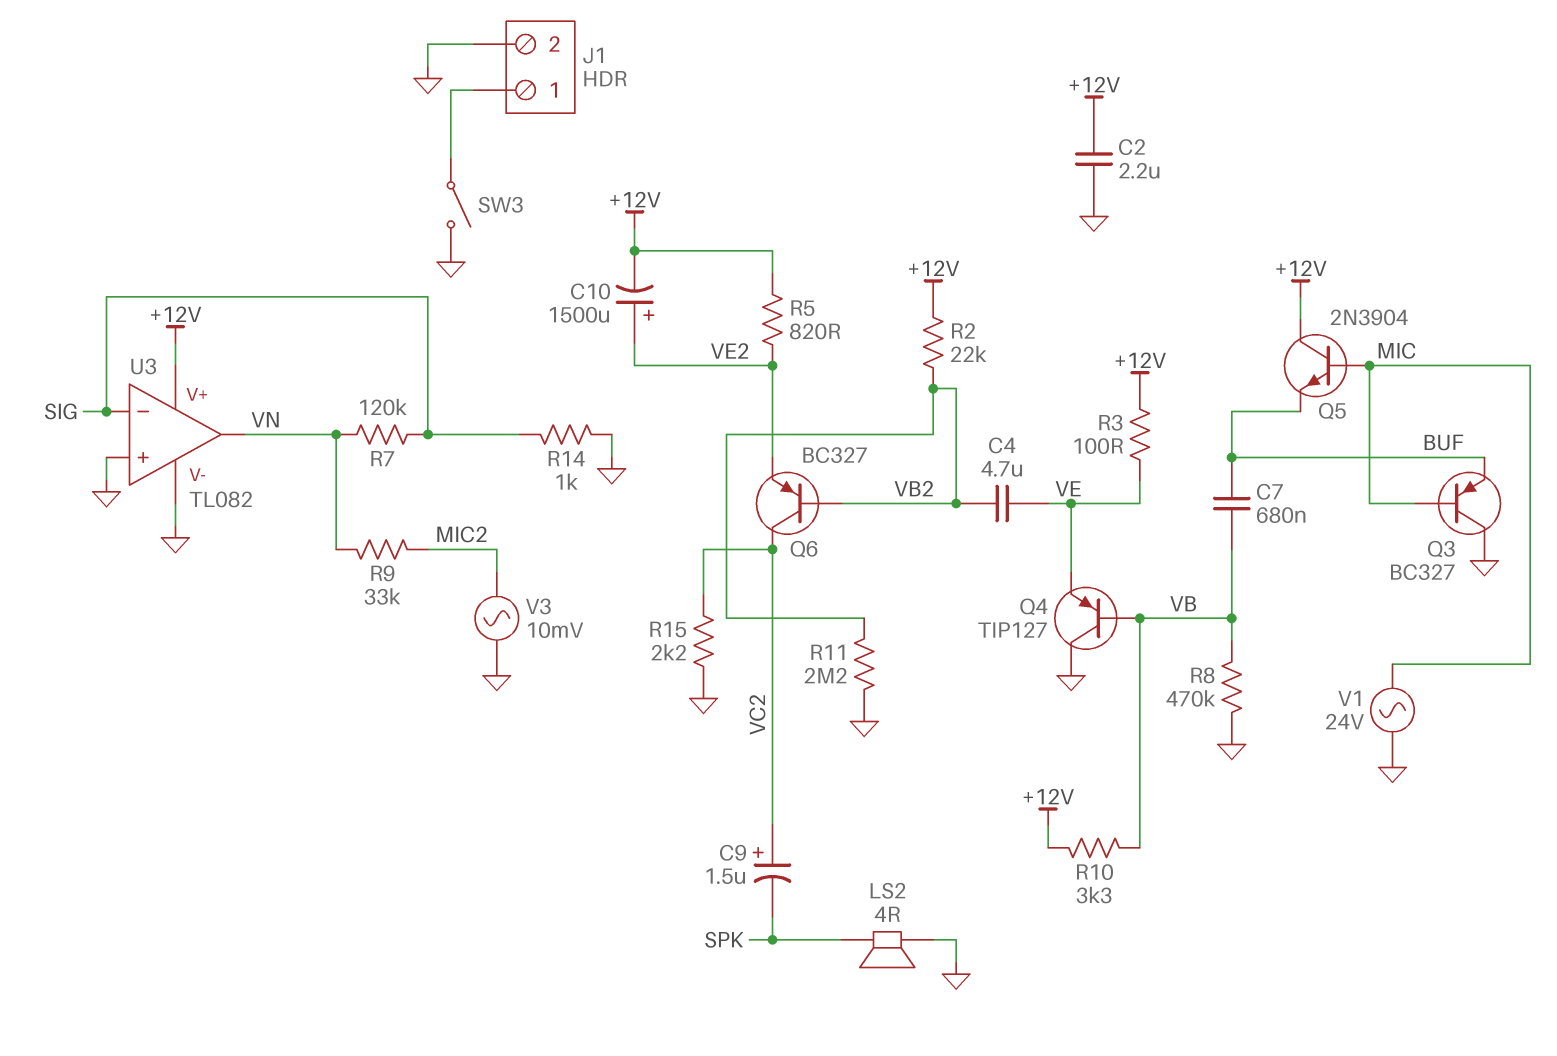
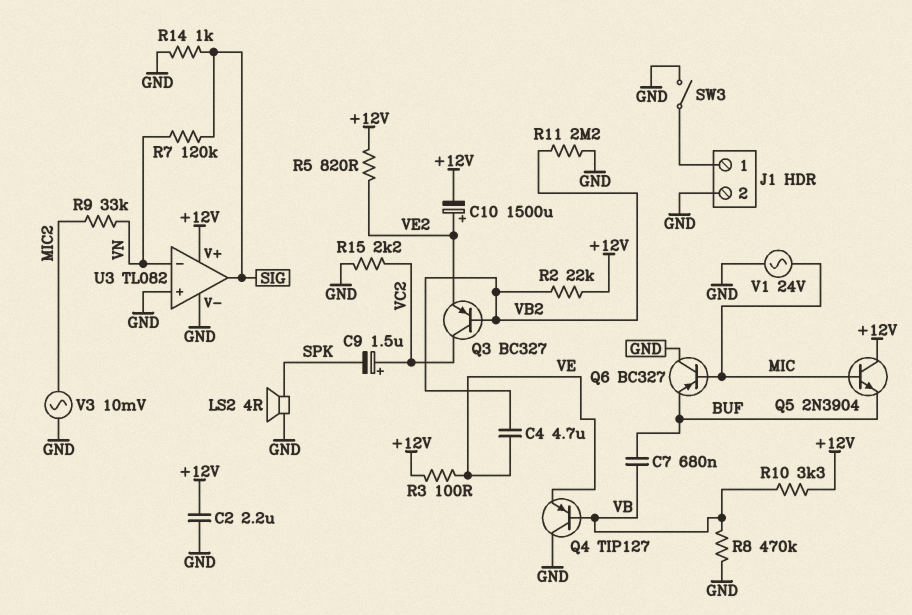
Q3: PNP BC327 (B MIC, C GND, E BUF) -> PNP BC327 (B VB2, C VC2, E VE2)
Q6: PNP BC327 (B VB2, C VC2, E VE2) -> PNP BC327 (B MIC, C GND, E BUF)
U3 pin in-: SIG -> VN
U3 pin out: VN -> SIG

